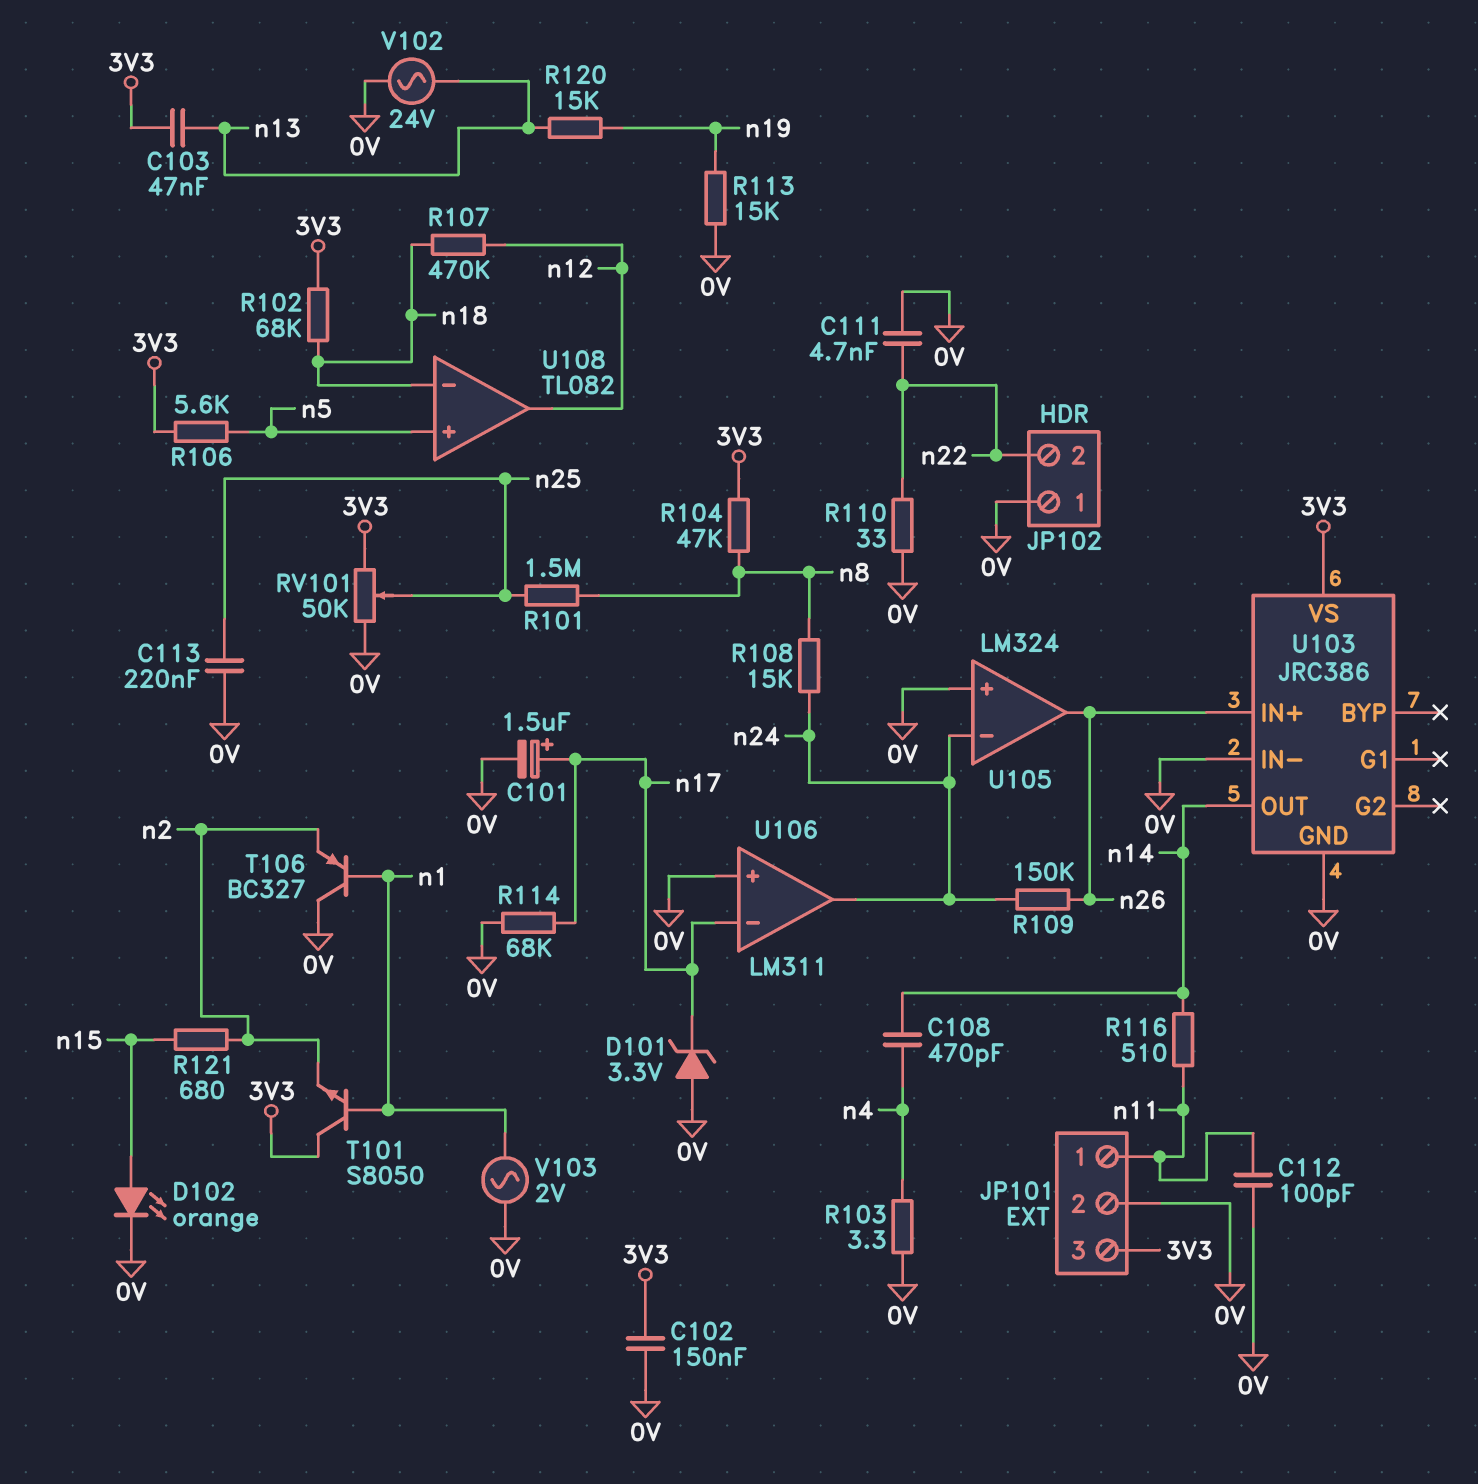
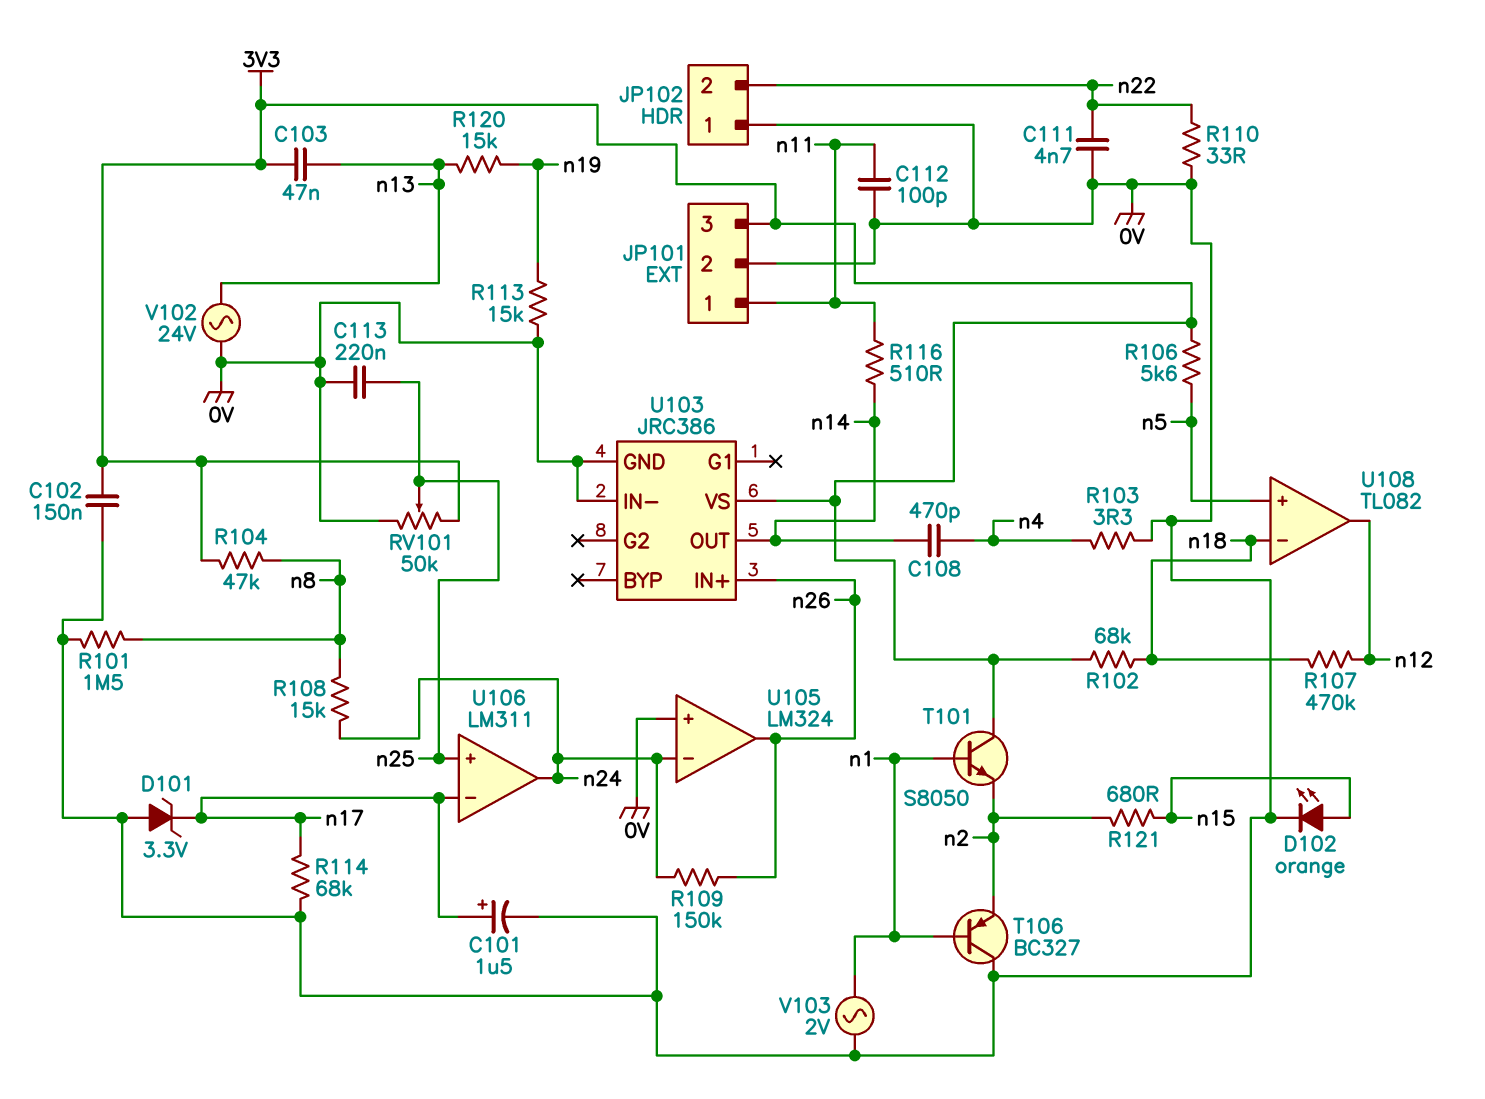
R101: 1.5M (n8, n25) -> 1.5M (0V, n8)
U106 pin in+: 0V -> n25

